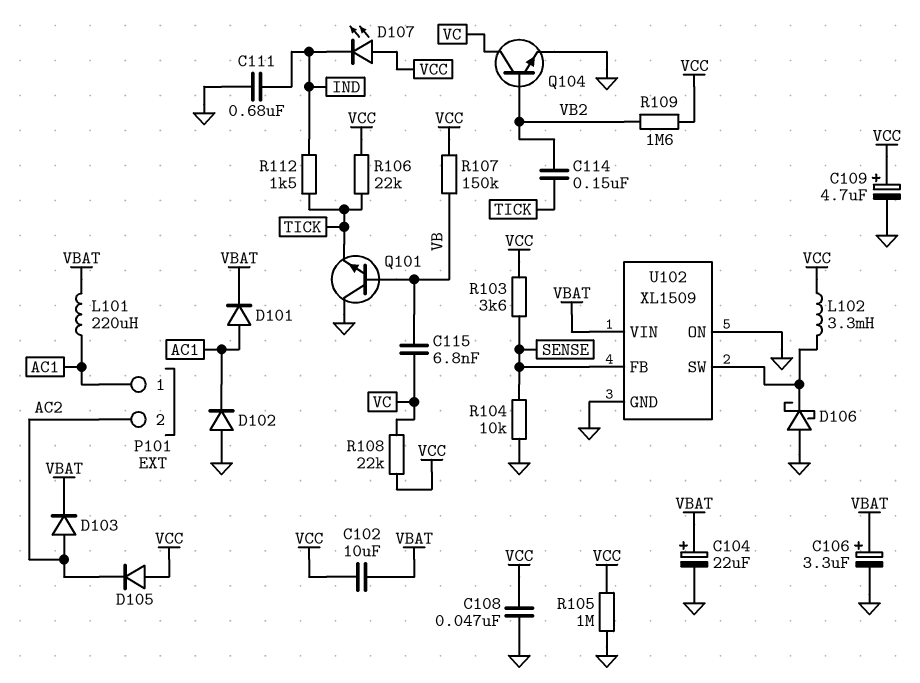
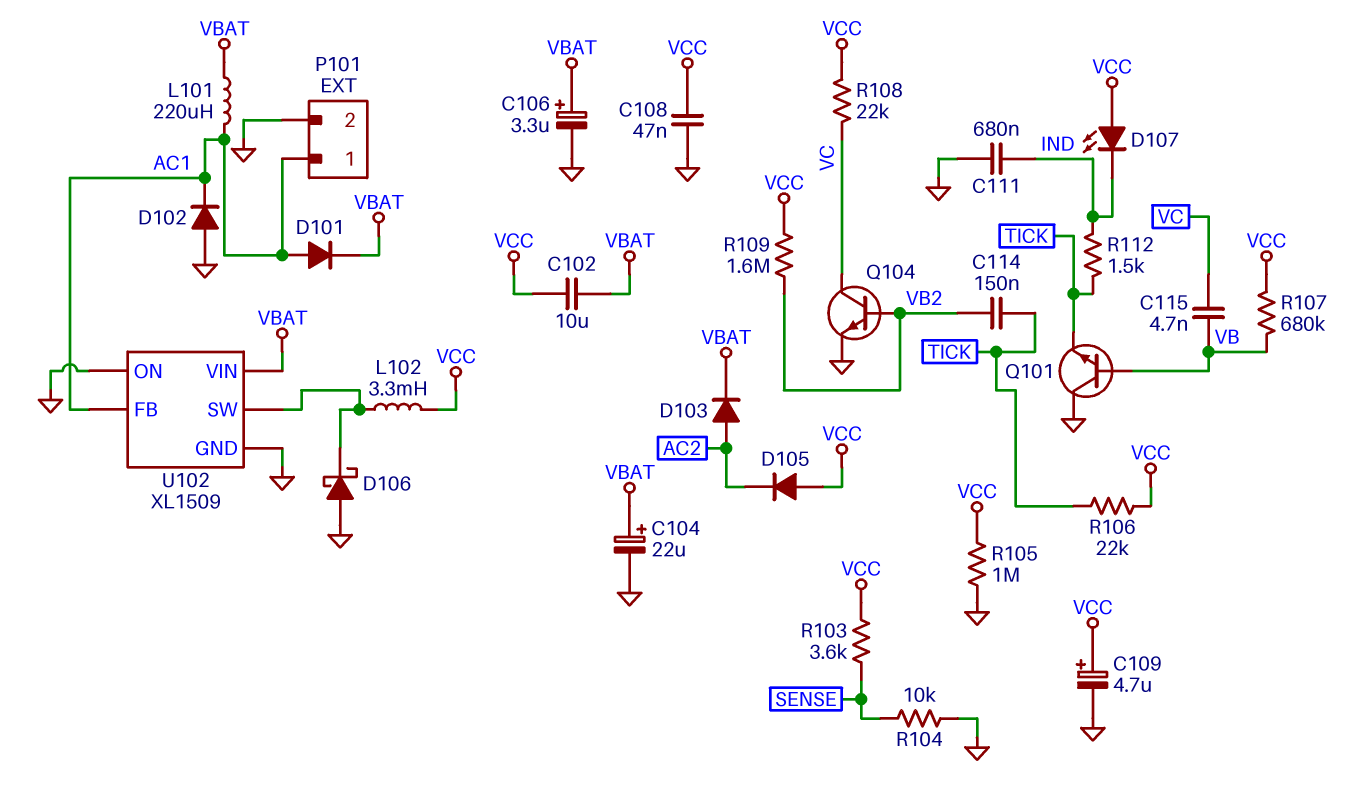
C115: 6.8nF (VB, VC) -> 4.7nF (VB, VC)
P101 pin 2: AC2 -> GND
R107: 150k (VB, VCC) -> 680k (VB, VCC)
U102 pin FB: SENSE -> AC1

